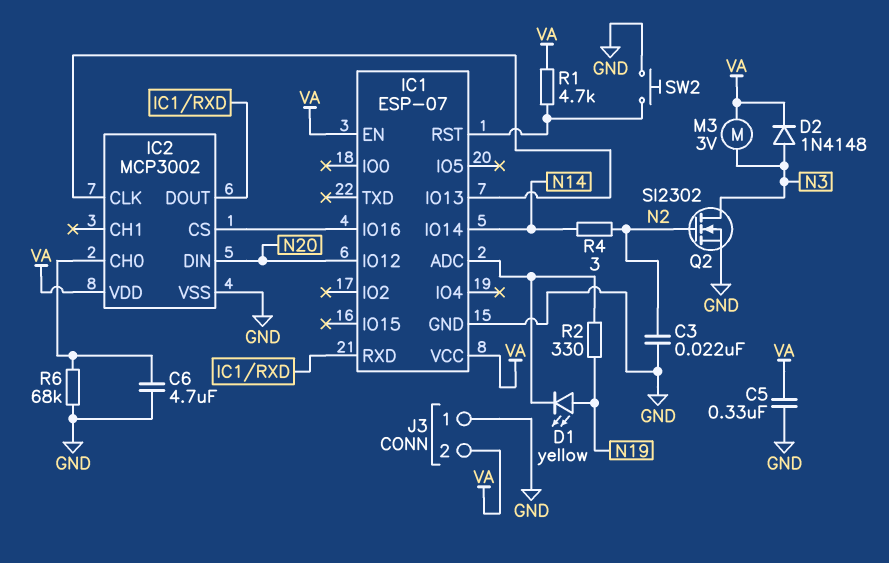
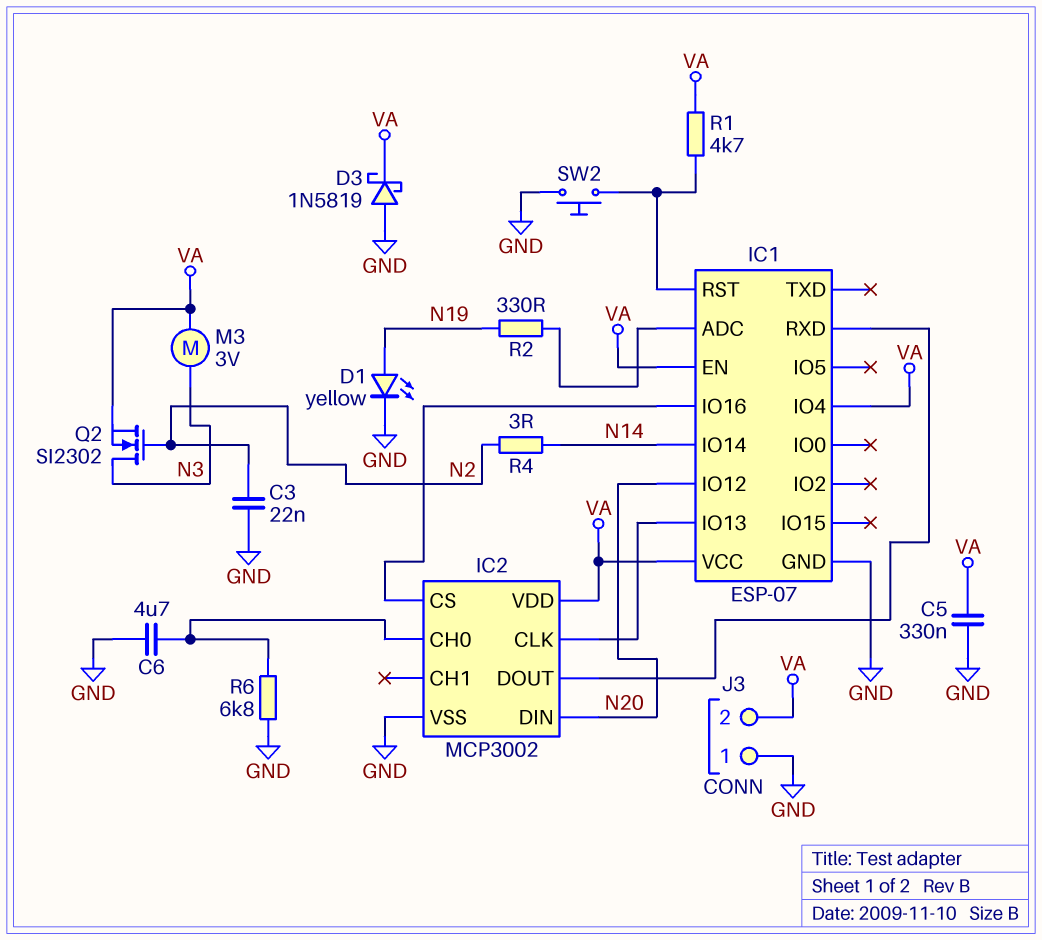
D1: LED yellow (A N19, K IC1/ADC) -> LED yellow (A N19, K GND)
D2: diode 1N4148 (A N3, K VA) -> none
D3: none -> schottky 1N5819 (A GND, K VA)
IC1 pin IO4: none -> VA
Q2: NMOS SI2302 (G N2, D N3, S GND) -> NMOS SI2302 (G N2, D N3, S VA)
R6: 68k (GND, IC2/CH0) -> 6.8k (GND, IC2/CH0)

